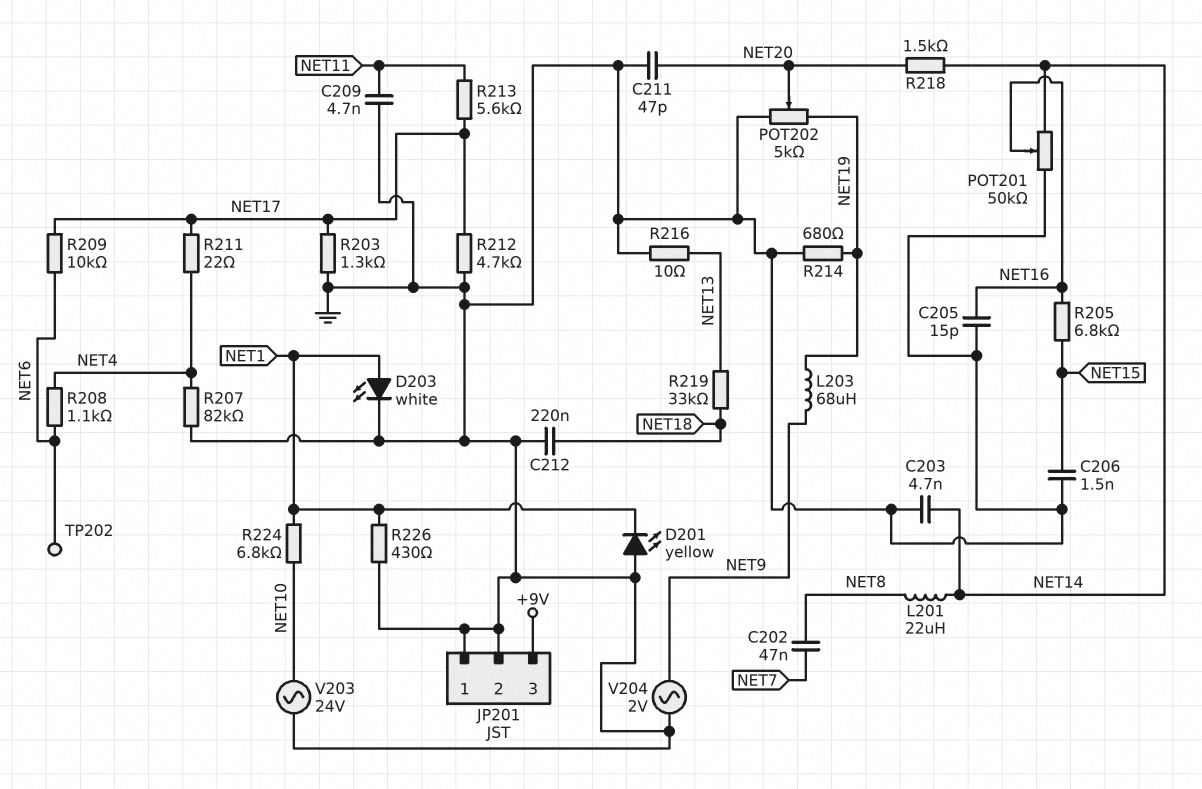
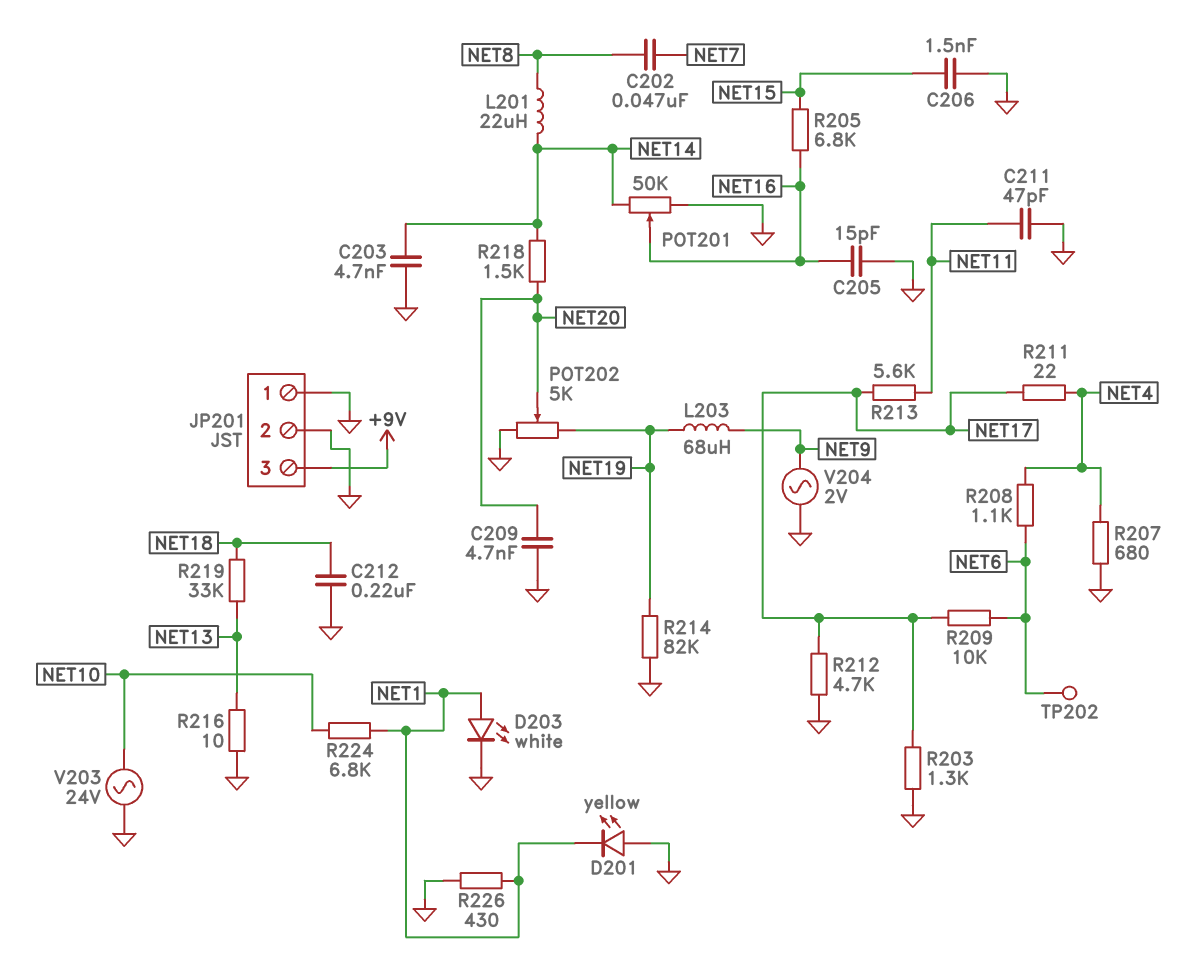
C209: 4.7nF (GND, NET11) -> 4.7nF (GND, NET20)
C211: 47pF (GND, NET20) -> 47pF (GND, NET11)
R207: 82k (GND, NET4) -> 680 (GND, NET4)
R214: 680 (GND, NET19) -> 82k (GND, NET19)

